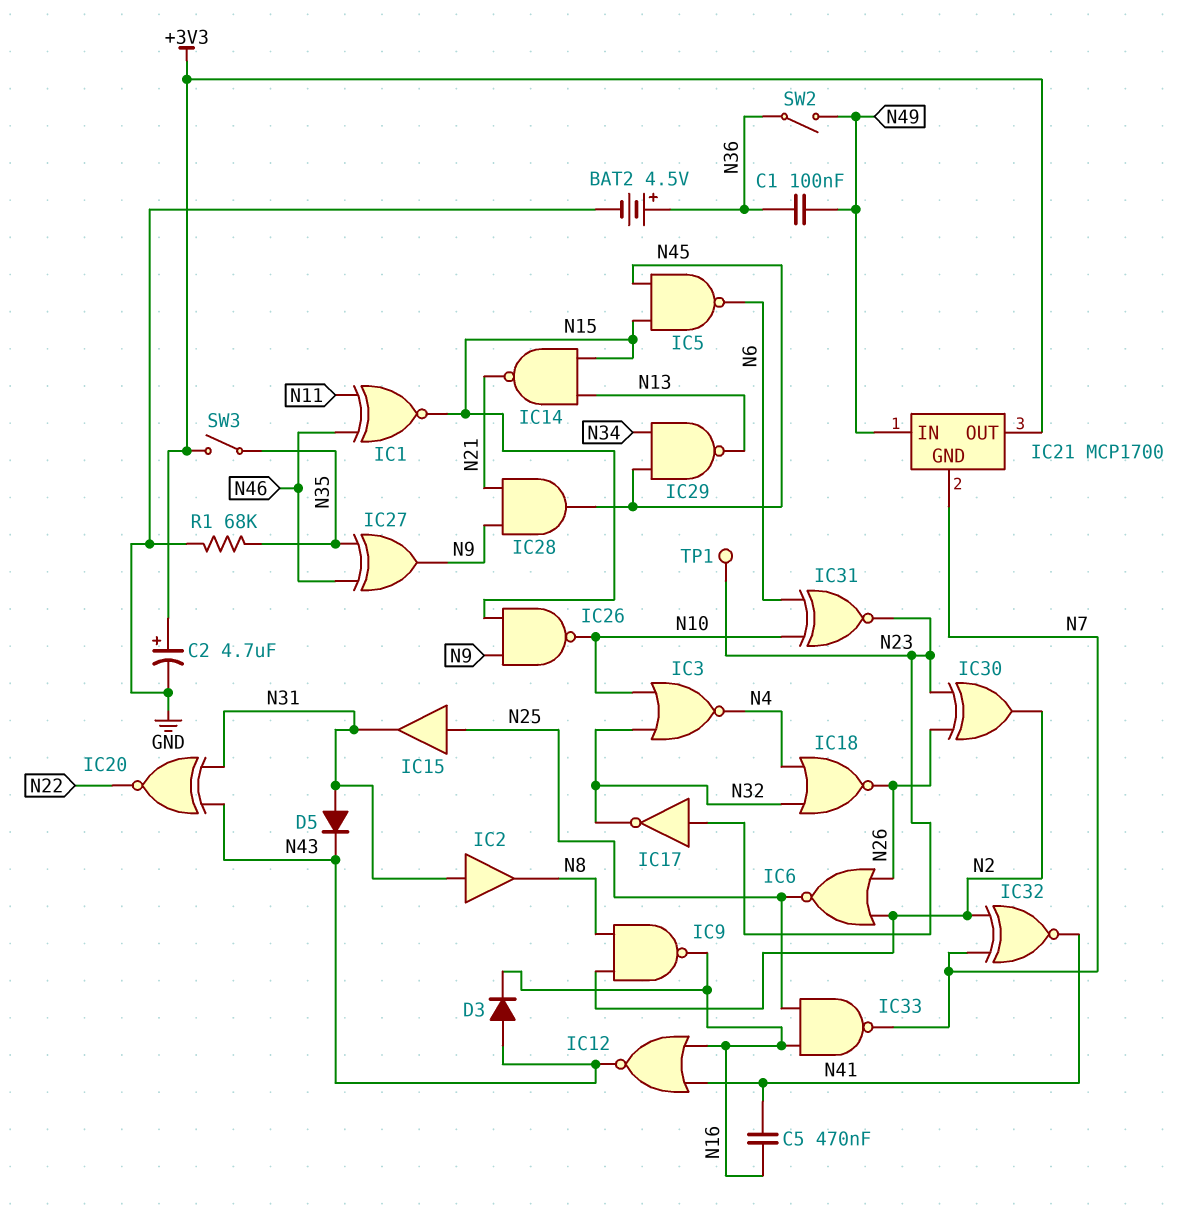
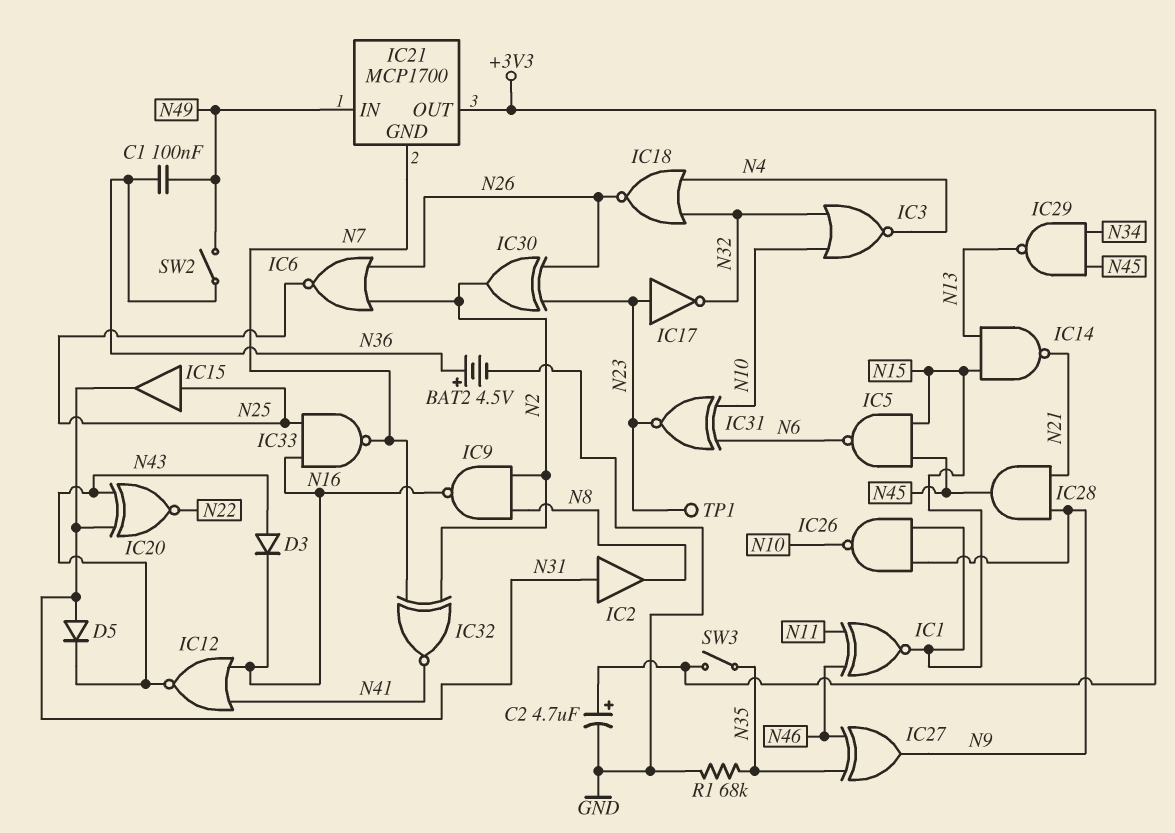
C5: 470nF (N16, N41) -> none

